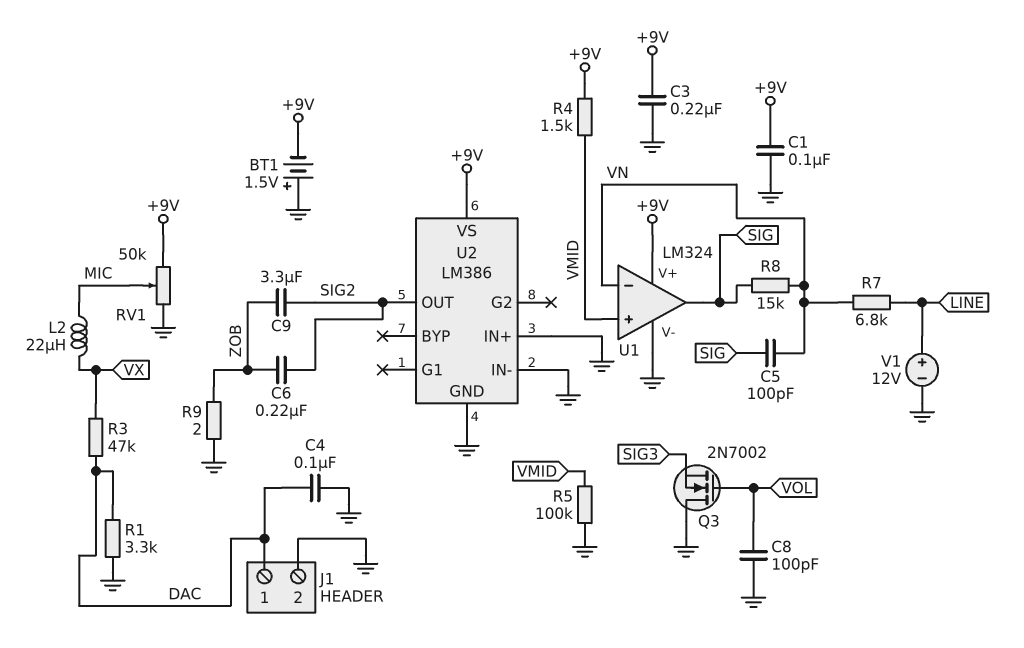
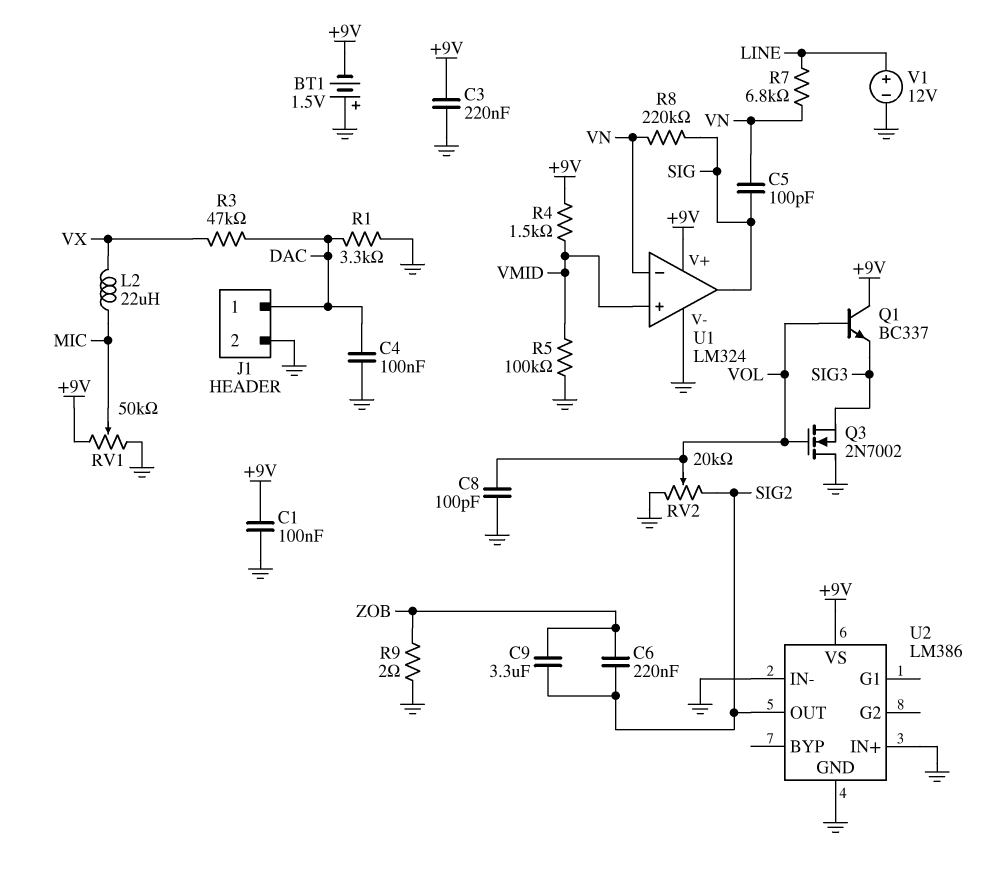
Q1: none -> NPN BC337 (B VOL, C +9V, E SIG3)
R8: 15k (SIG, VN) -> 220k (SIG, VN)
RV2: none -> 20k (GND, SIG2, wiper VOL)

